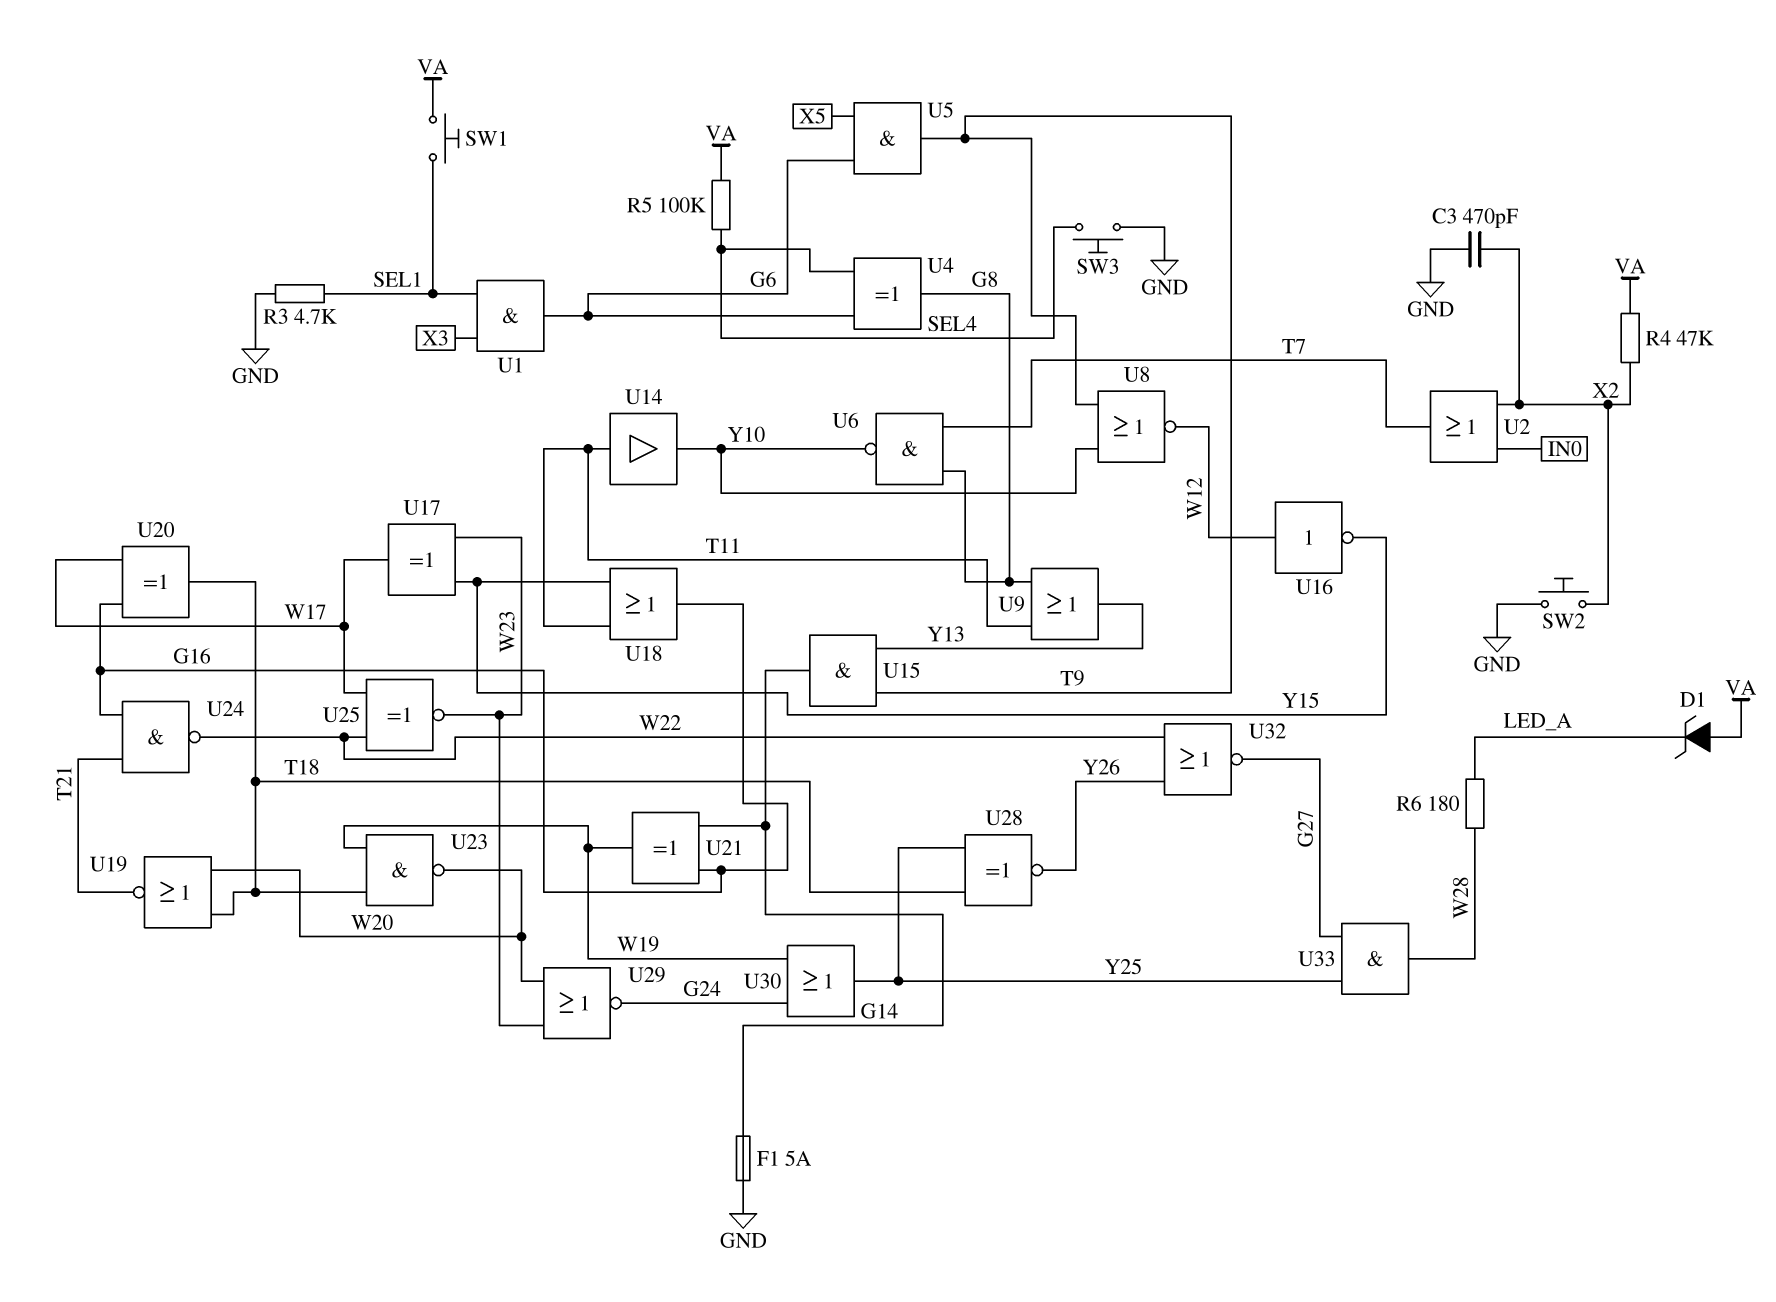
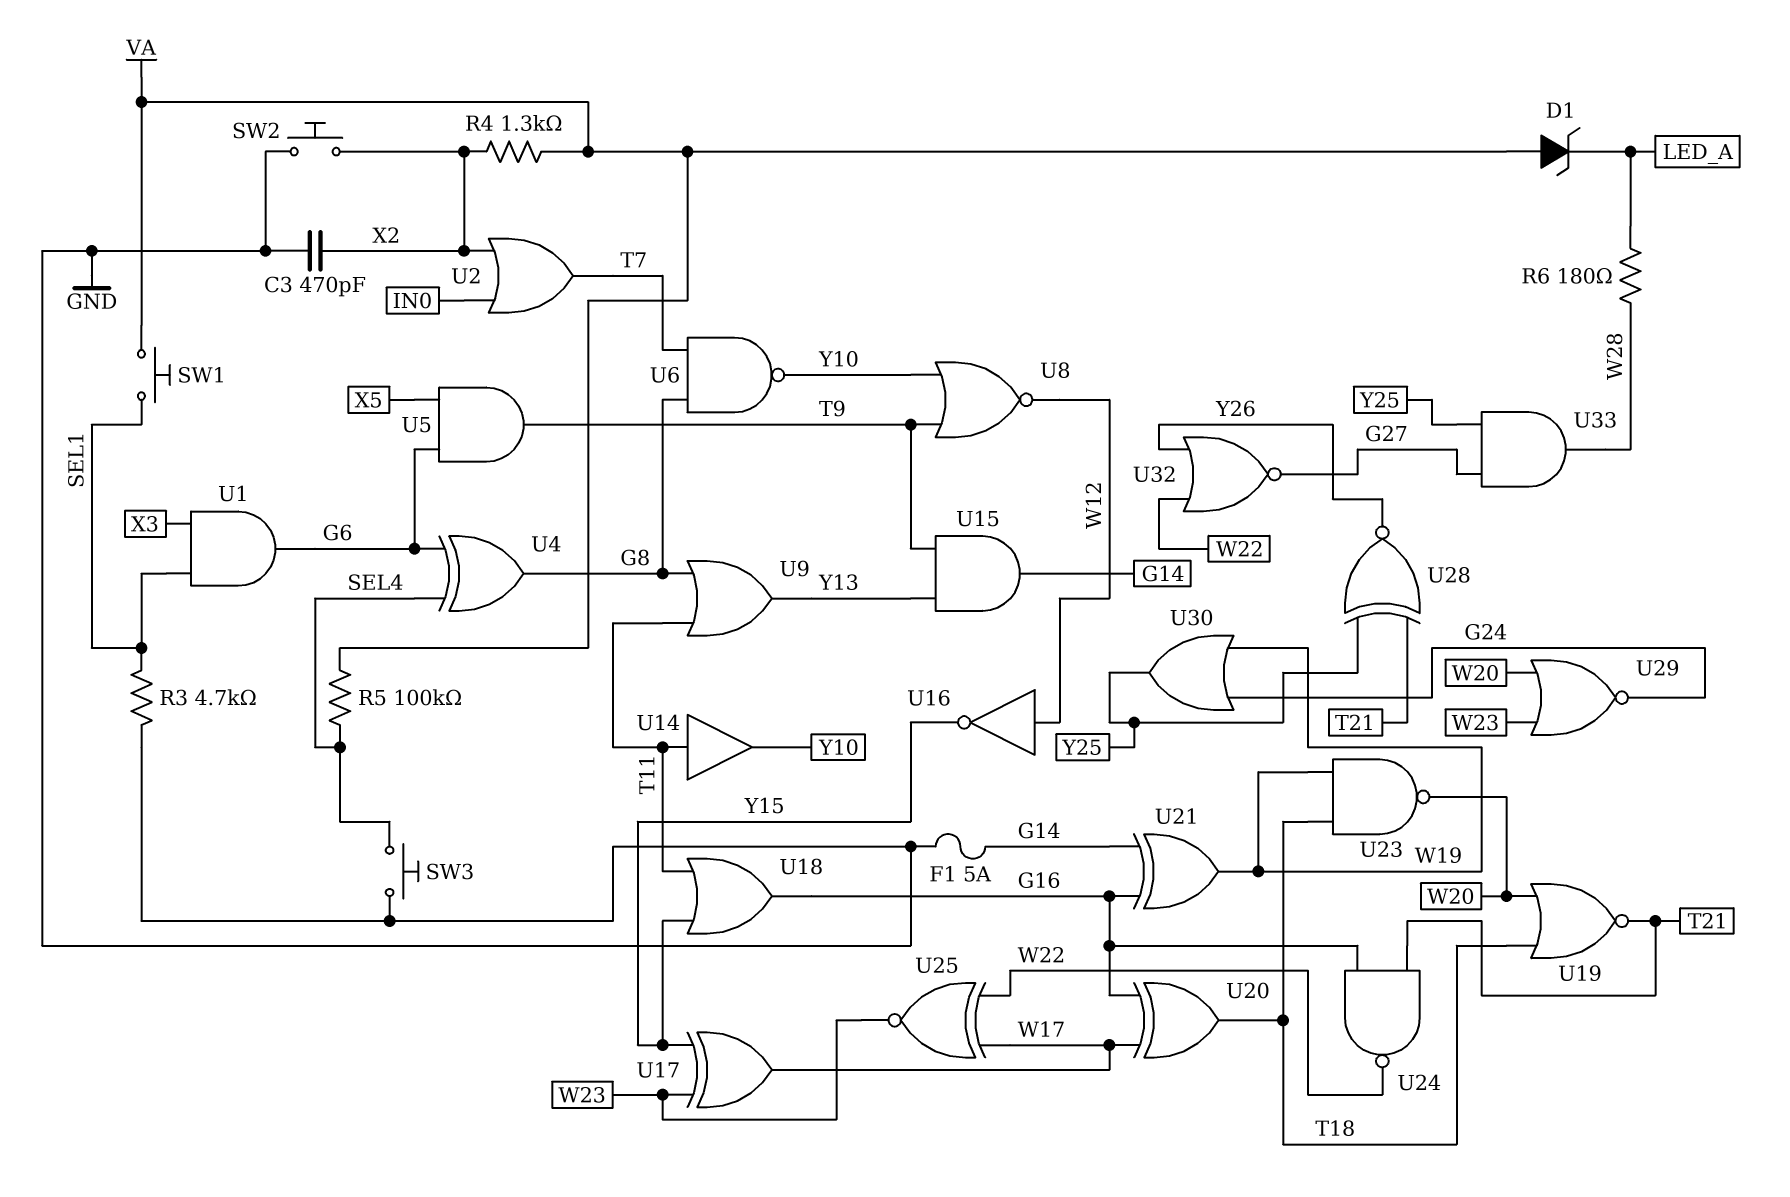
R4: 47k (VA, X2) -> 1.3k (VA, X2)
U28: XNOR (in T18, in Y25, out Y26) -> XNOR (in T21, in Y25, out Y26)

